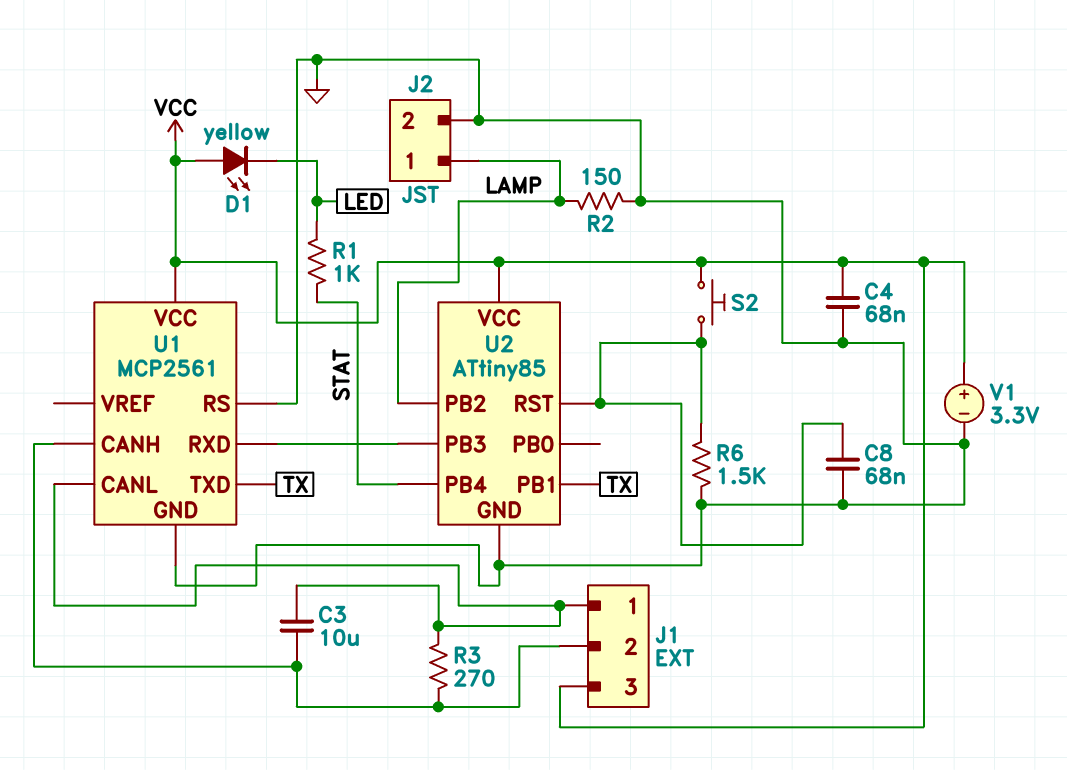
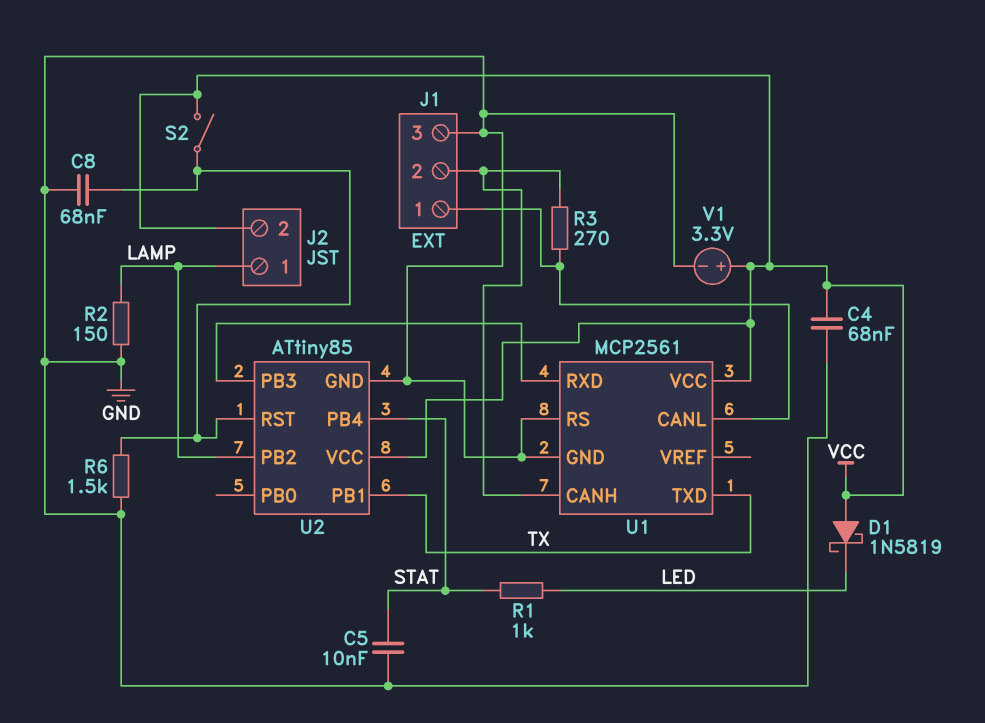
C3: 10uF (J1/1, J1/2) -> none
C5: none -> 10nF (GND, STAT)
D1: LED yellow (A VCC, K LED) -> schottky 1N5819 (A VCC, K LED)
J1 pin 3: VCC -> GND
J2 pin 2: GND -> VCC
S2: button (U2/RST, VCC) -> switch (U2/RST, VCC)

